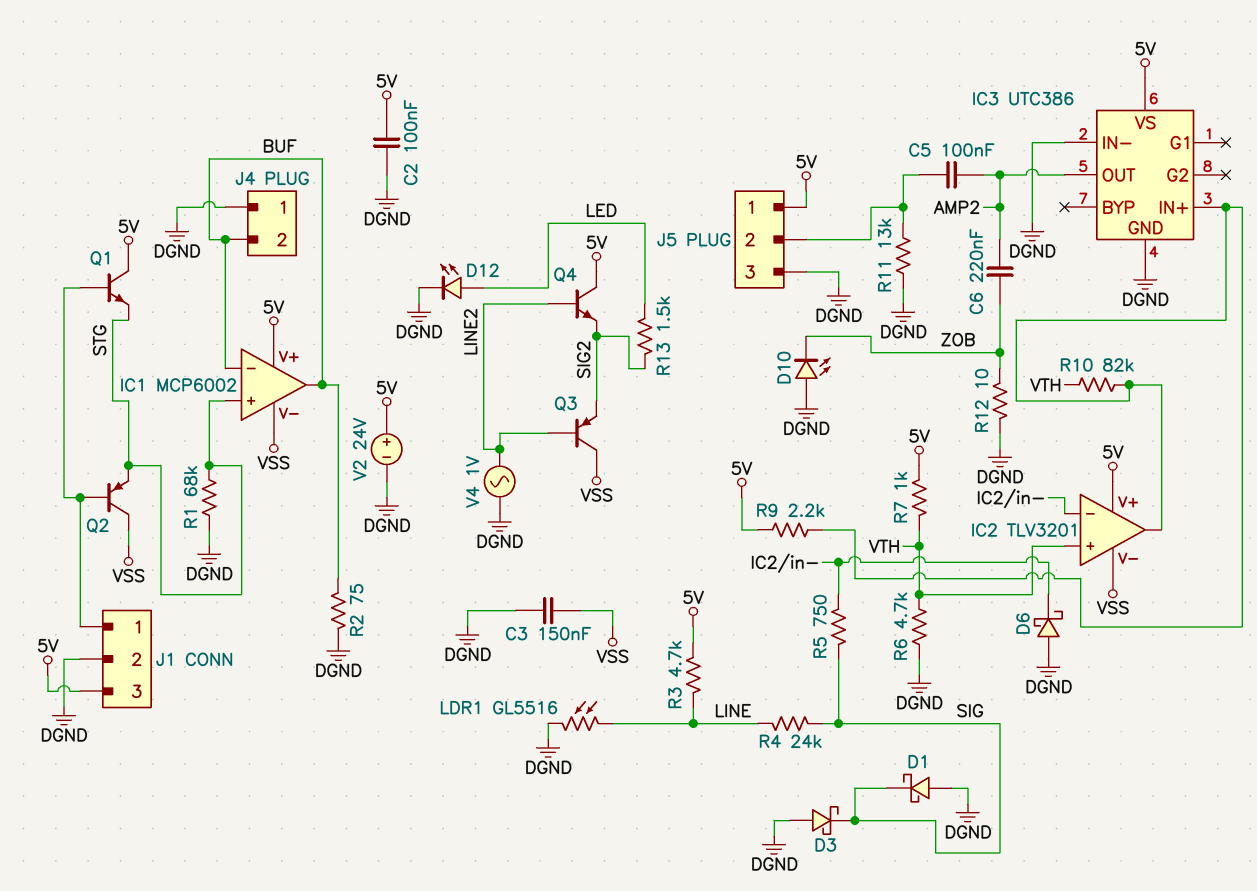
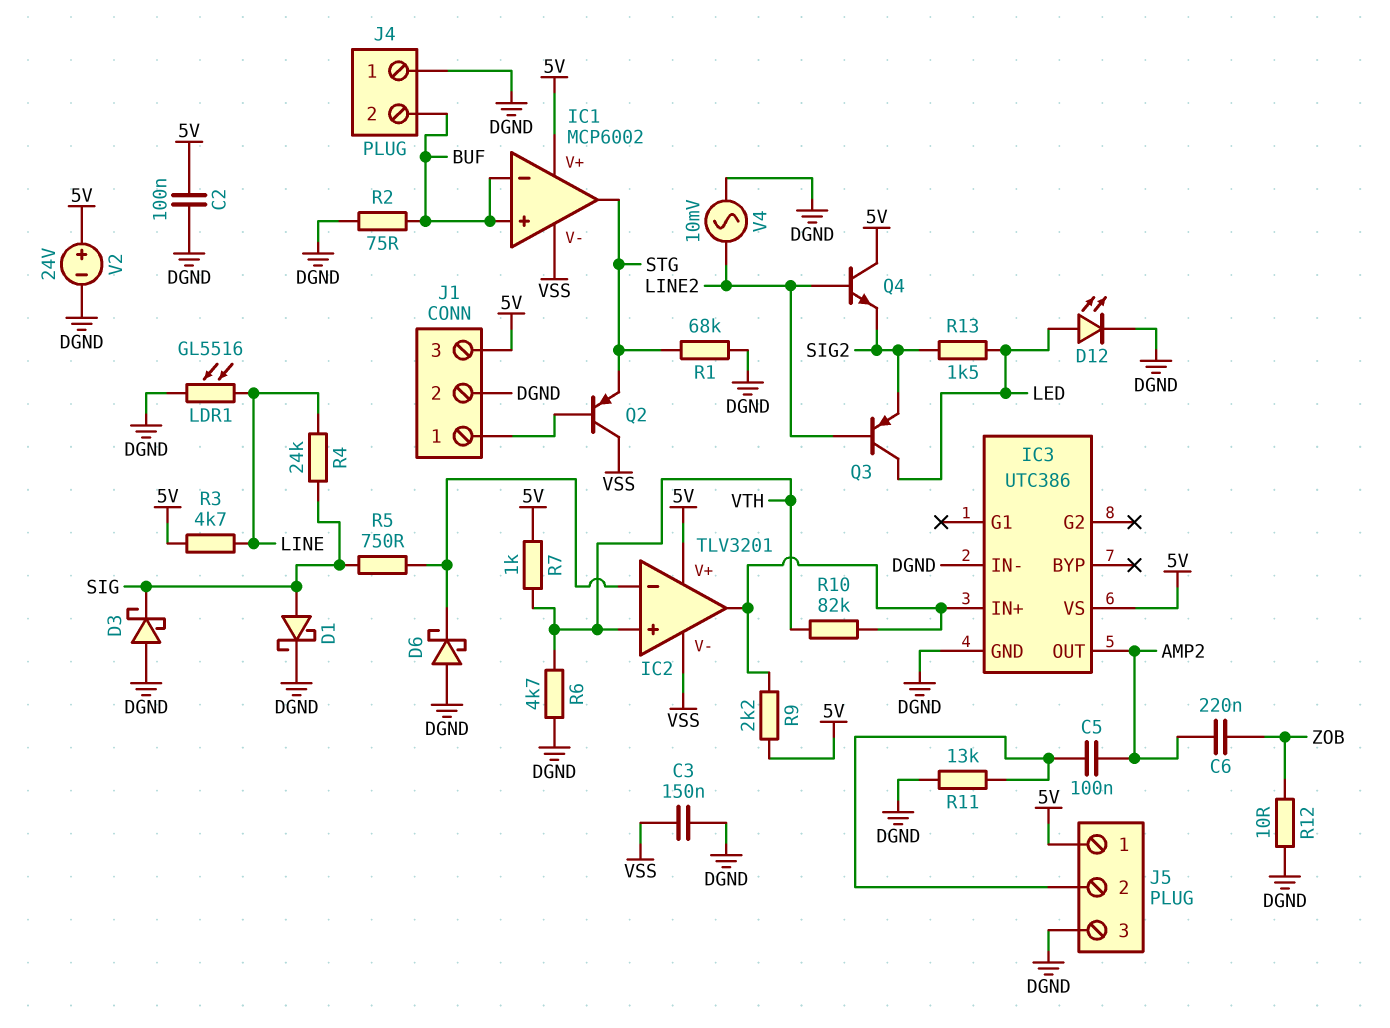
D1: schottky (A DGND, K SIG) -> schottky (A SIG, K DGND)
D10: LED (A DGND, K ZOB) -> none
IC1 pin in+: STG -> BUF
IC1 pin out: BUF -> STG
Q1: NPN (B J1/1, C 5V, E STG) -> none
Q3: PNP (B LINE2, C VSS, E SIG2) -> PNP (B LINE2, C LED, E SIG2)
V4: AC 1V (DGND, LINE2) -> AC 10mV (DGND, LINE2)

